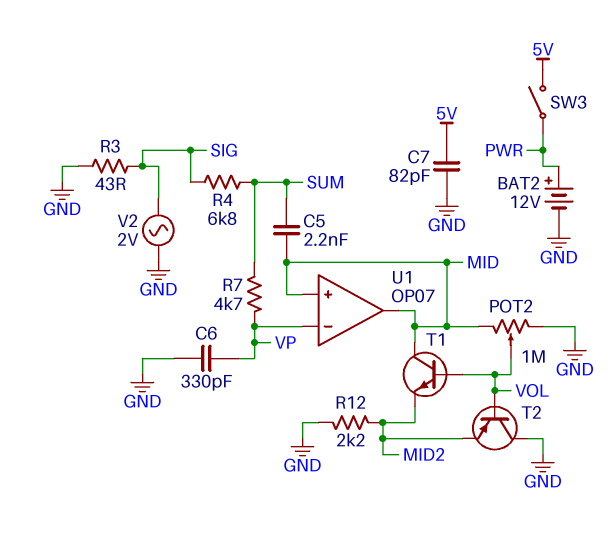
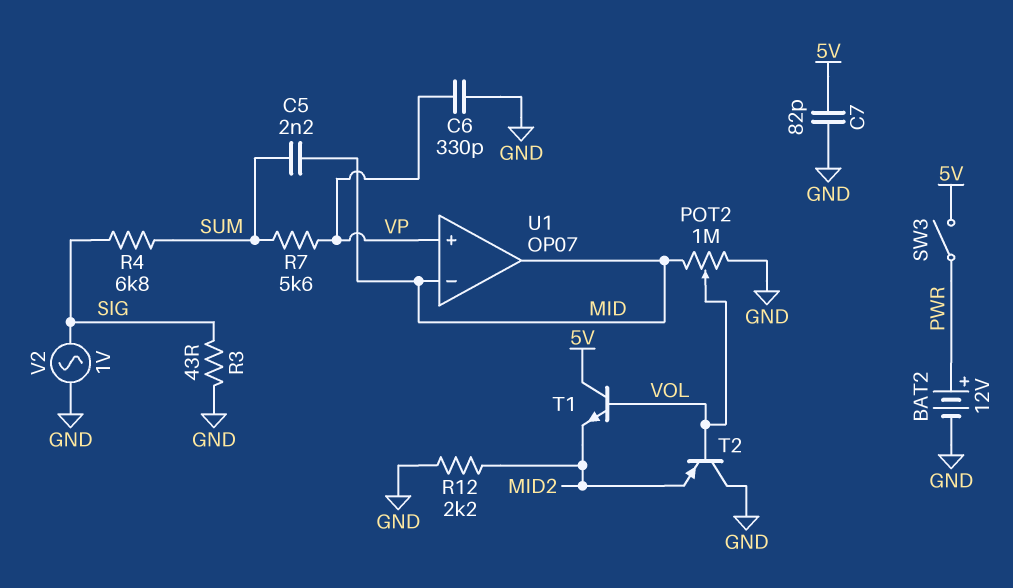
R7: 4.7k (SUM, VP) -> 5.6k (SUM, VP)
T1: NPN (B VOL, C MID, E MID2) -> NPN (B VOL, C 5V, E MID2)
U1 pin in+: MID -> VP
U1 pin in-: VP -> MID
V2: AC 2V (GND, SIG) -> AC 1V (GND, SIG)

